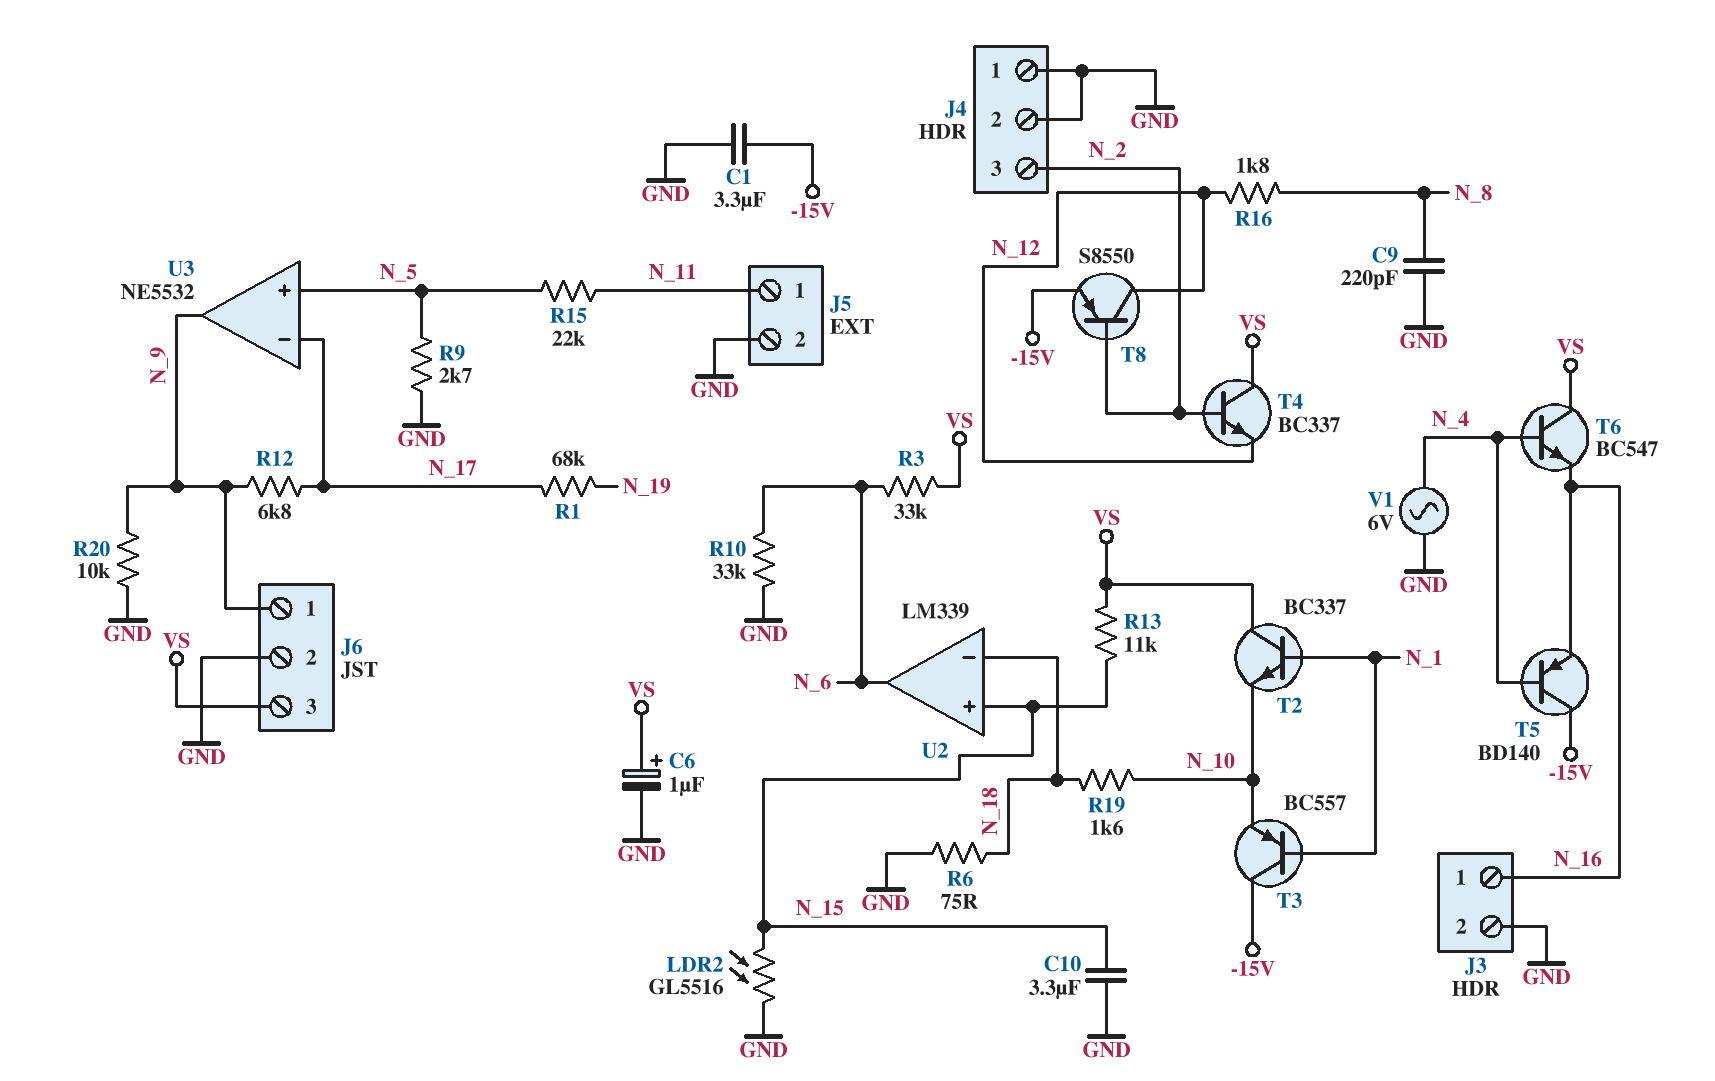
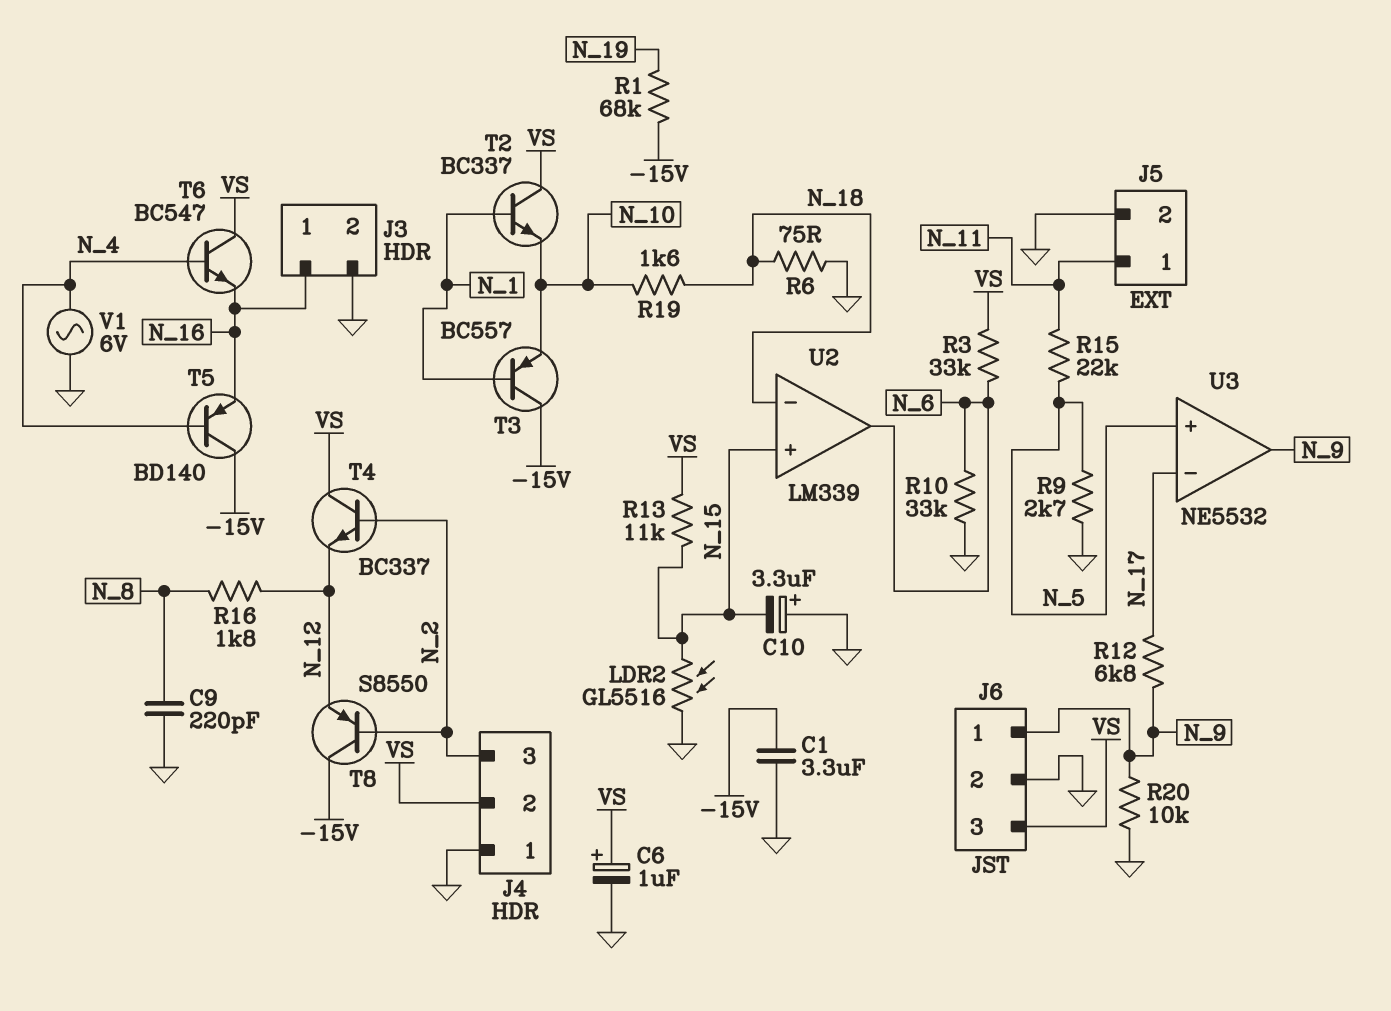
C10: 3.3uF (GND, N_15) -> 3.3uF (plus GND, minus N_15)
J4 pin 2: GND -> VS
R1: 68k (N_17, N_19) -> 68k (-15V, N_19)
T8: PNP S8550 (B N_2, C N_12, E -15V) -> PNP S8550 (B N_2, C -15V, E N_12)

